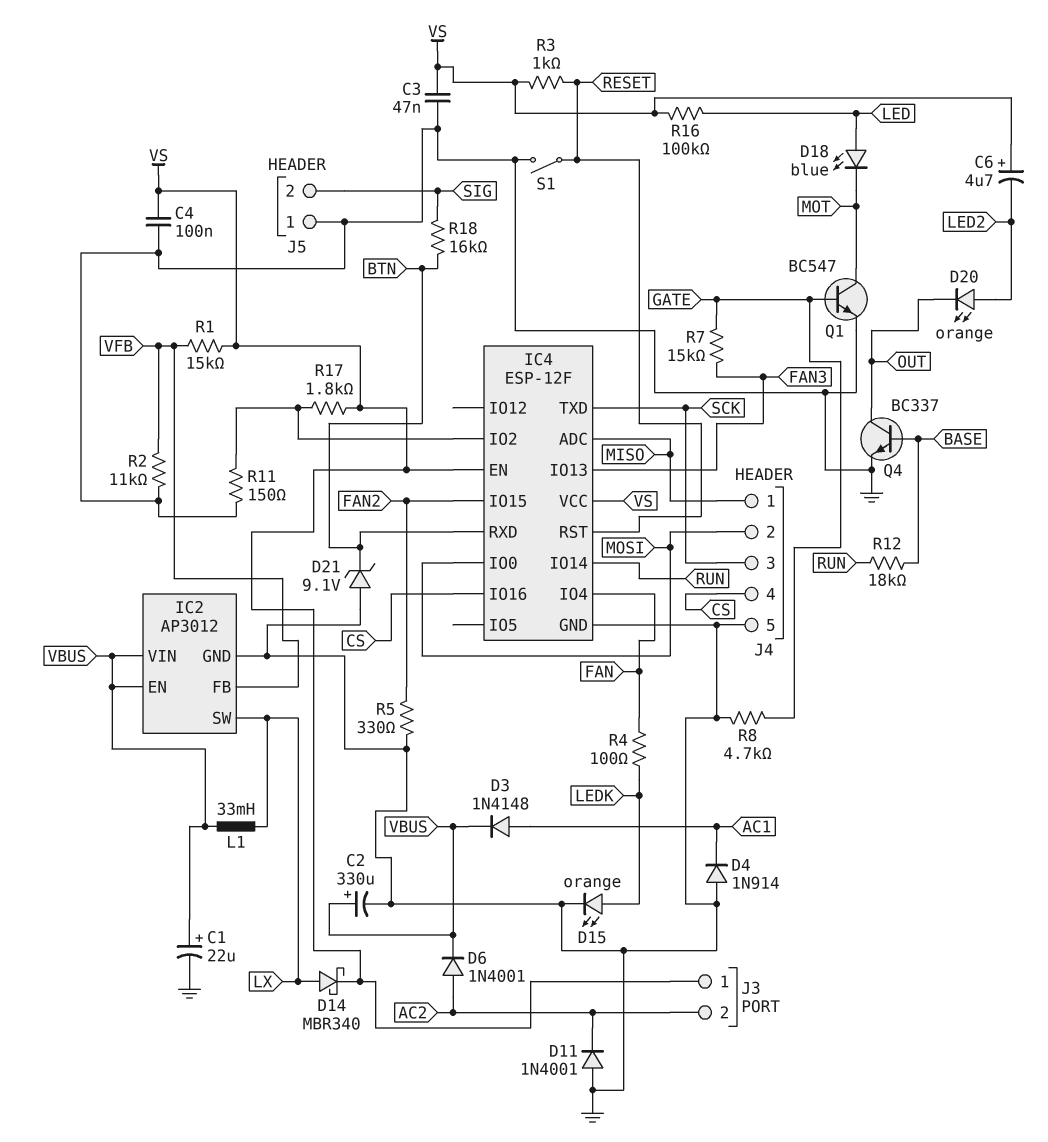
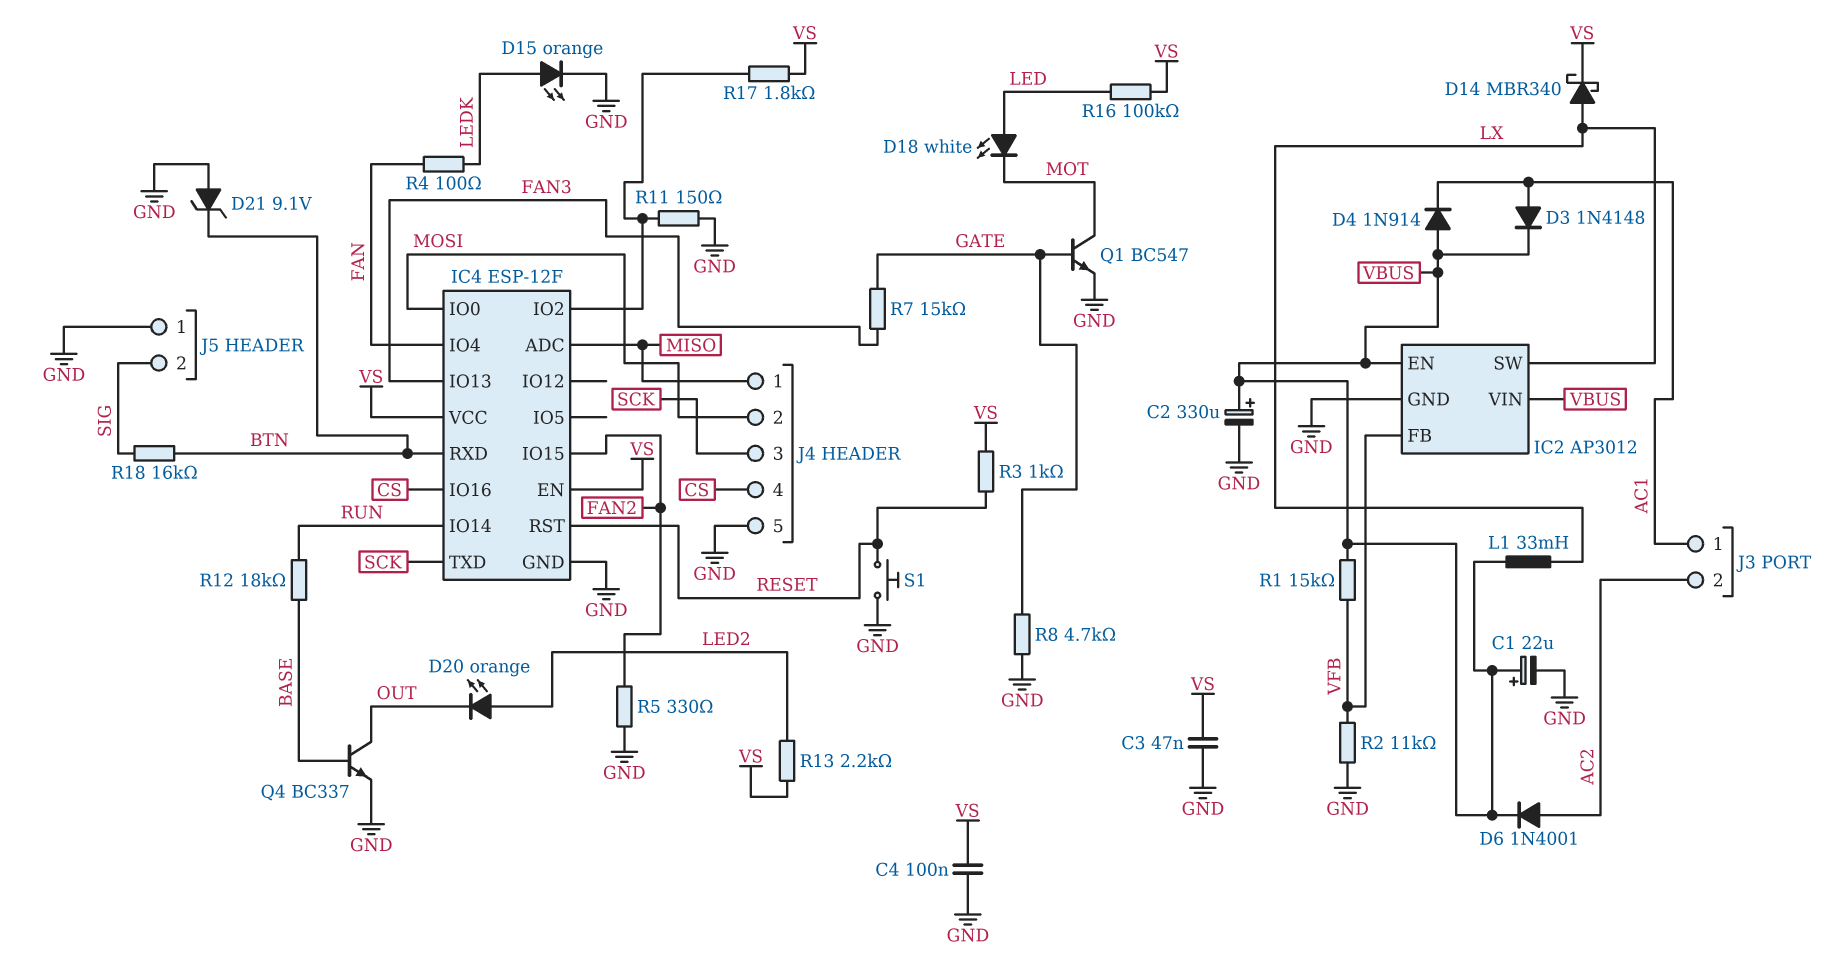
C6: 4.7uF (plus VS, minus LED2) -> none
D4: diode 1N914 (A GND, K AC1) -> diode 1N914 (A VBUS, K AC1)
D11: diode 1N4001 (A GND, K AC2) -> none
D18: LED blue (A LED, K MOT) -> LED white (A LED, K MOT)
J3 pin 1: VS -> AC1
R1: 15k (VFB, VS) -> 15k (VBUS, VFB)
R13: none -> 2.2k (LED2, VS)
S1: switch (GND, RESET) -> button (GND, RESET)

